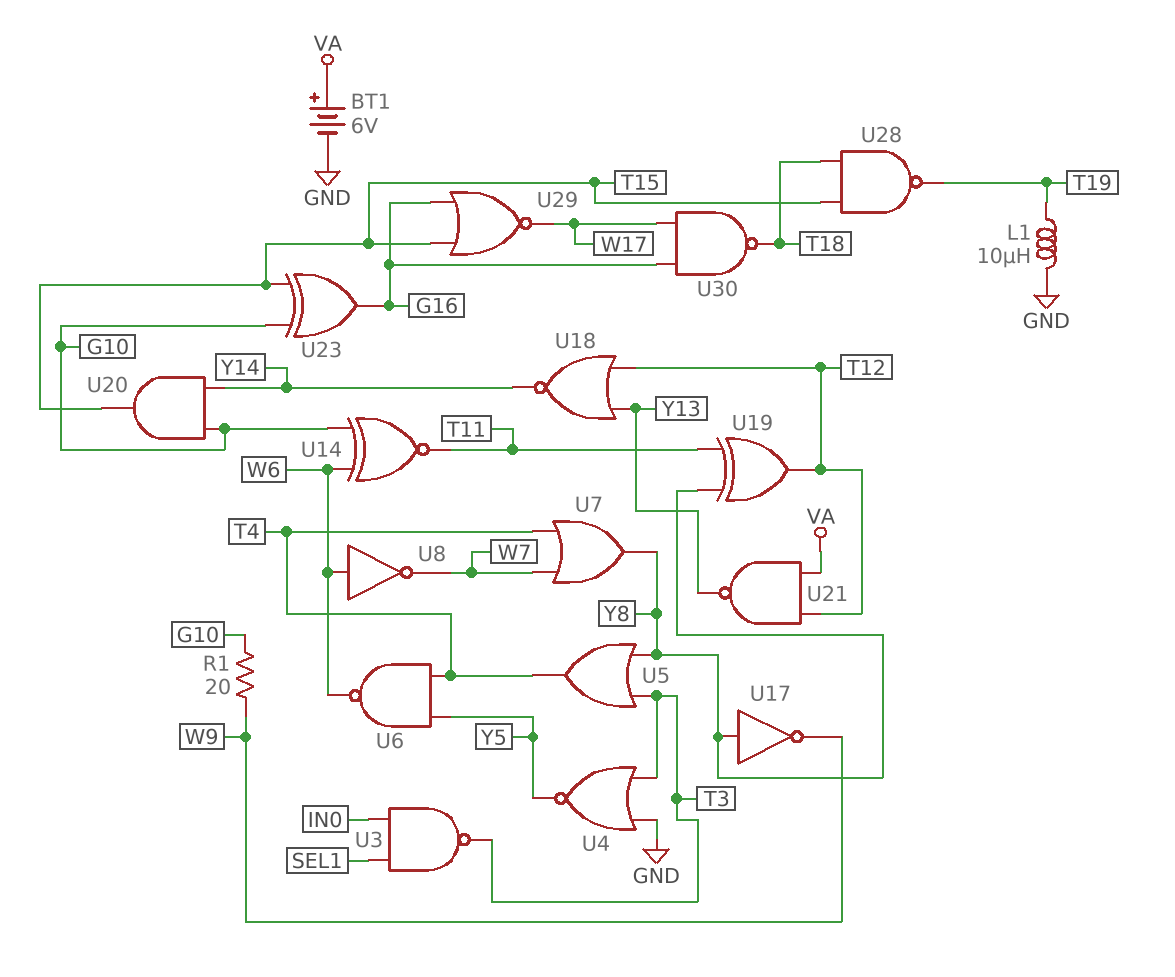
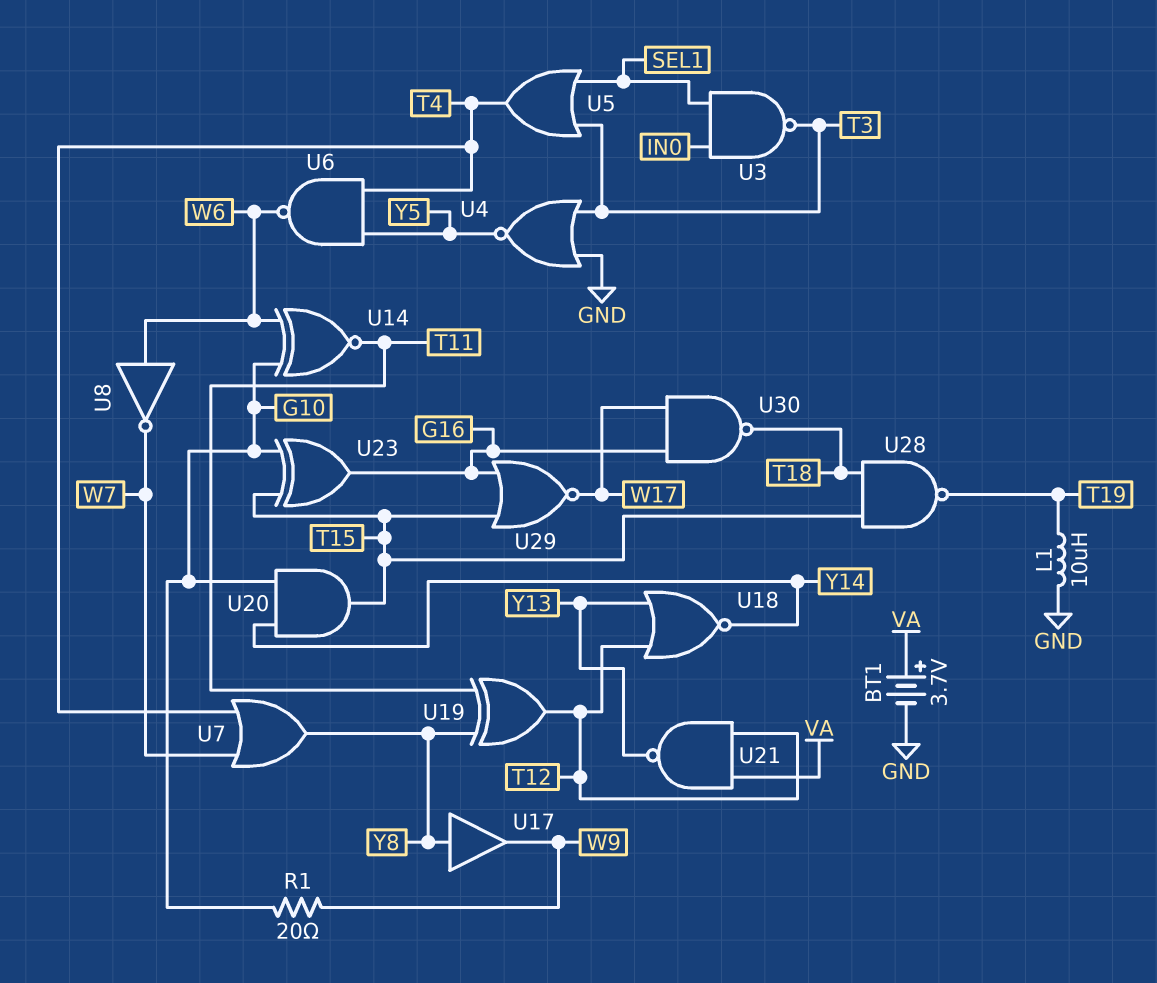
BT1: 6V (plus VA, minus GND) -> 3.7V (plus VA, minus GND)
U5: OR (in T3, in Y8, out T4) -> OR (in SEL1, in T3, out T4)
U17: NOT (in Y8, out W9) -> buffer (in Y8, out W9)

